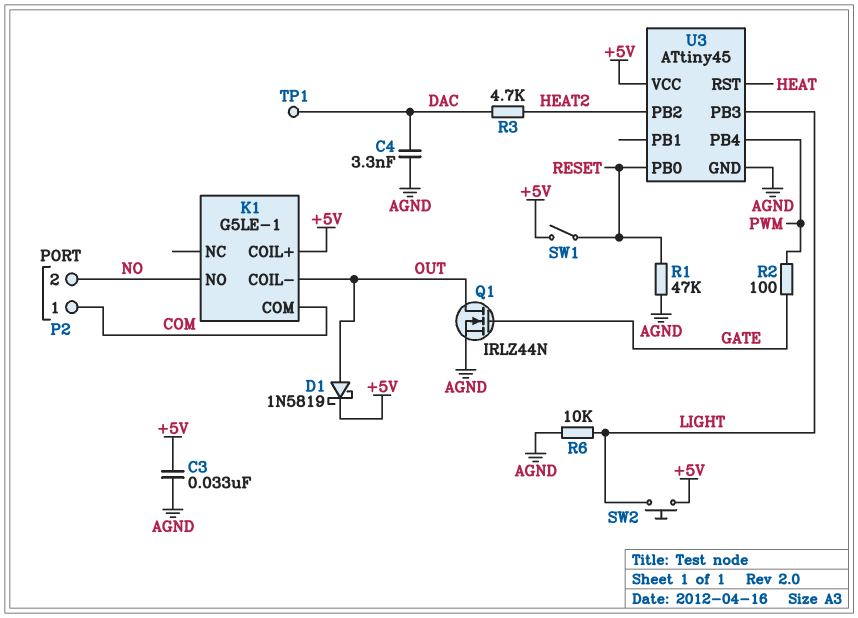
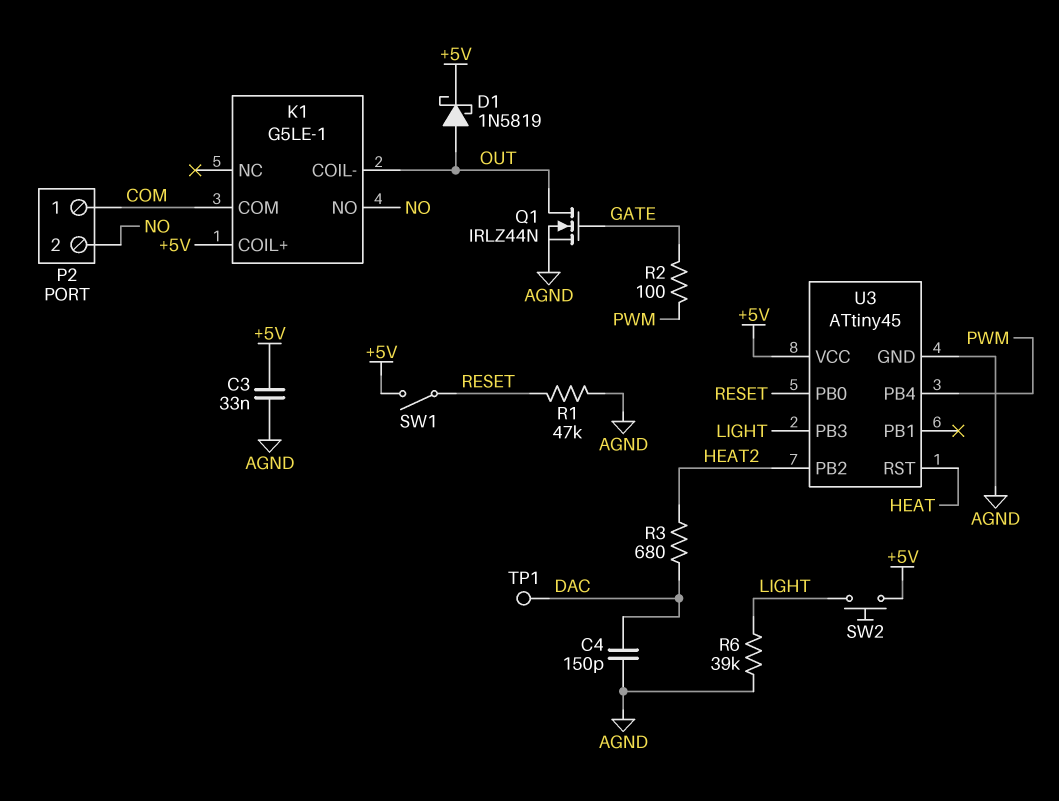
C4: 3.3nF (AGND, DAC) -> 150pF (AGND, DAC)
R3: 4.7k (DAC, HEAT2) -> 680 (DAC, HEAT2)
R6: 10k (AGND, LIGHT) -> 39k (AGND, LIGHT)

